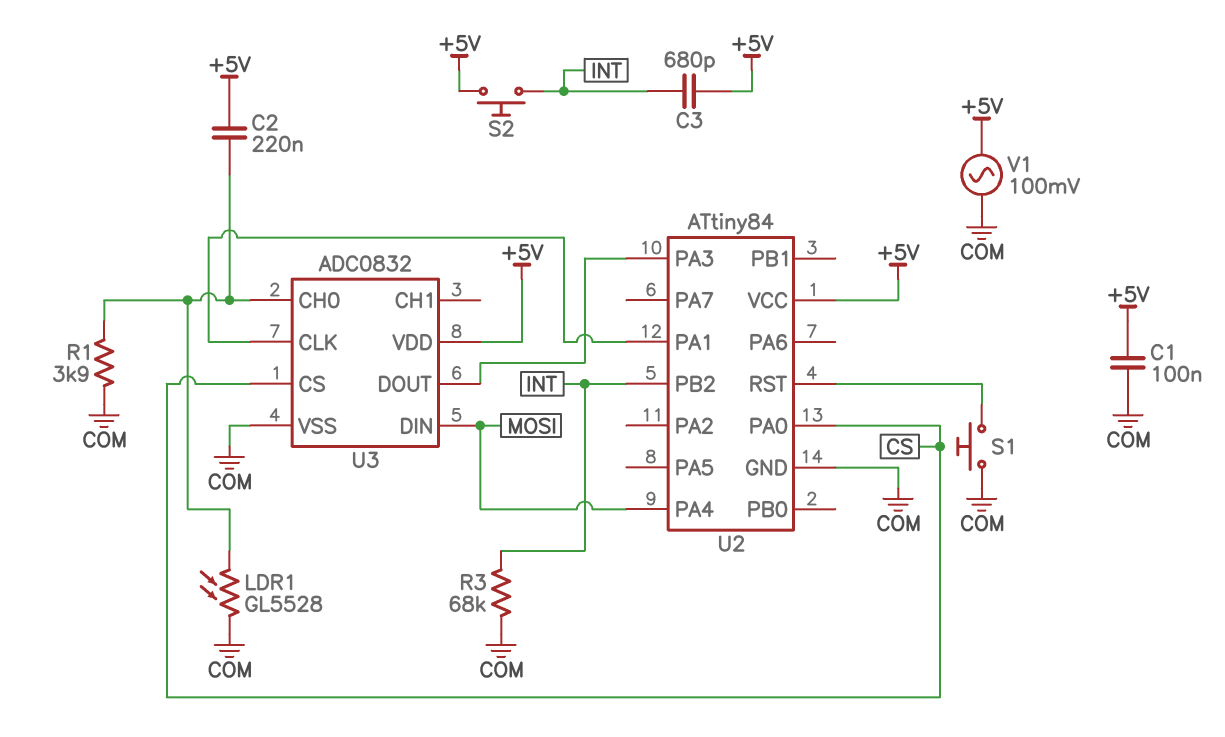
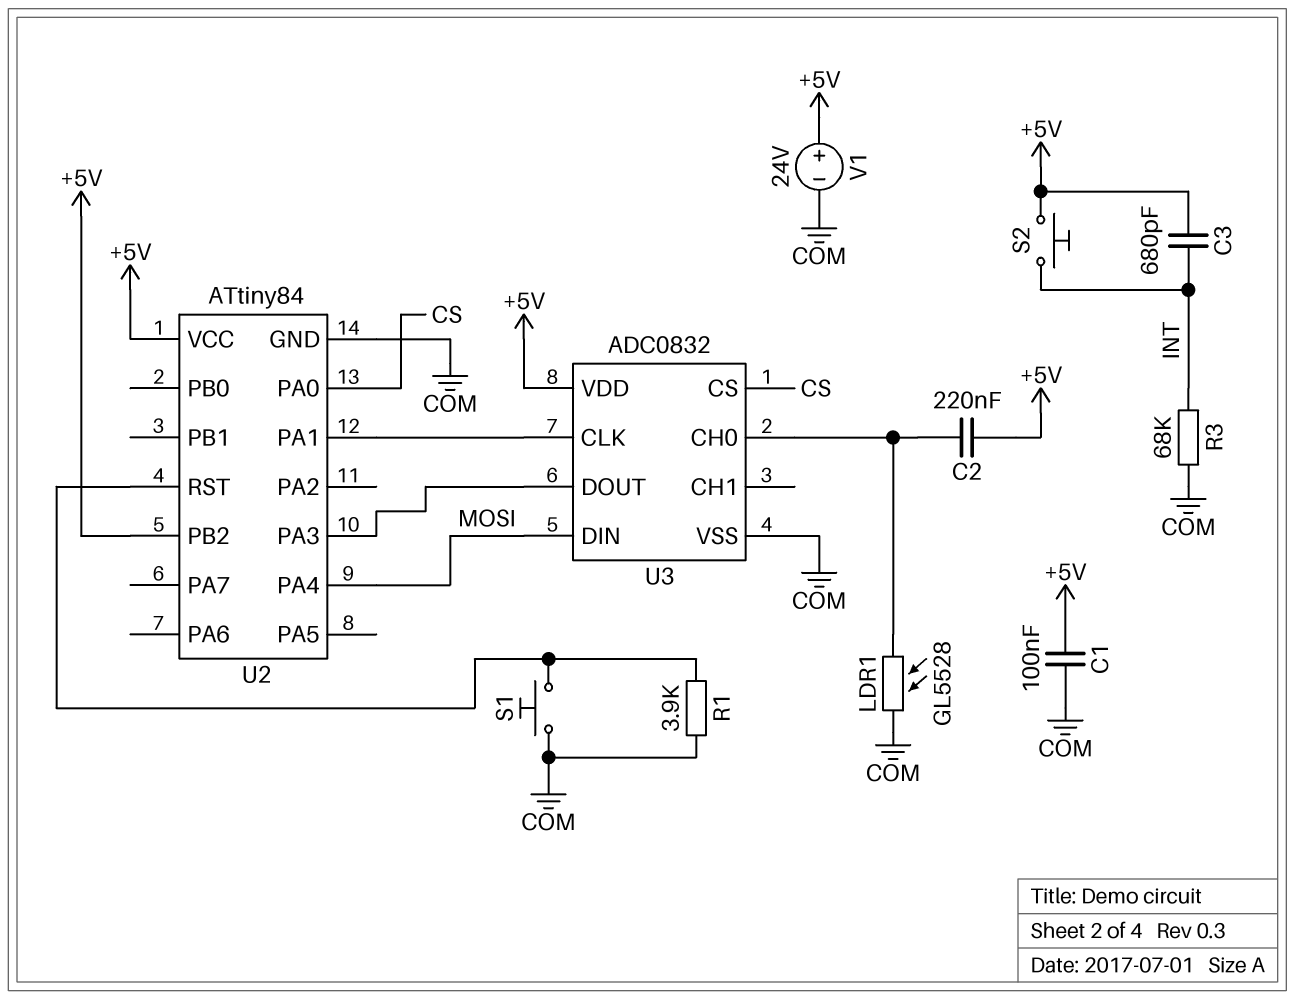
R1: 3.9k (COM, U3/CH0) -> 3.9k (COM, U2/RST)
U2 pin PB2: INT -> +5V
V1: AC 100mV (+5V, COM) -> 24V (plus +5V, minus COM)

